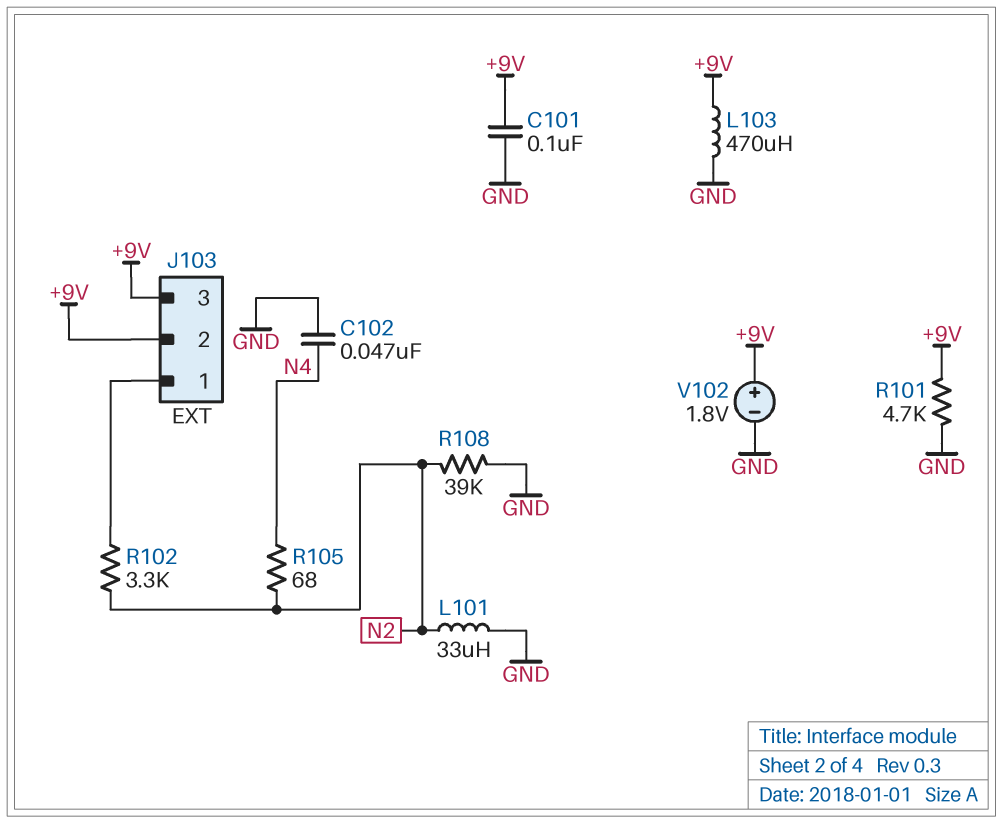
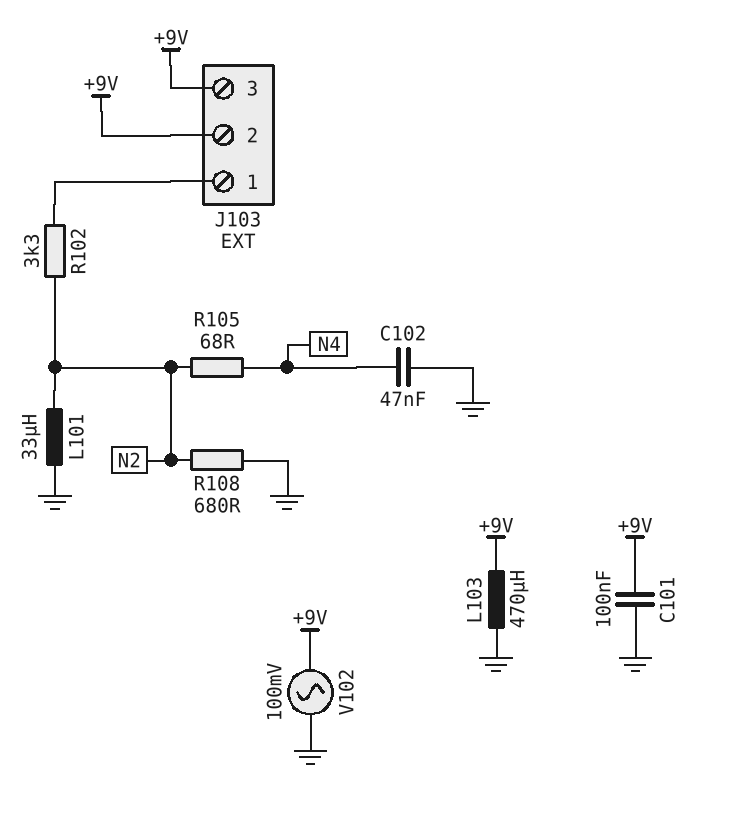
R101: 4.7k (+9V, GND) -> none
R108: 39k (GND, N2) -> 680 (GND, N2)
V102: 1.8V (plus +9V, minus GND) -> AC 100mV (+9V, GND)

